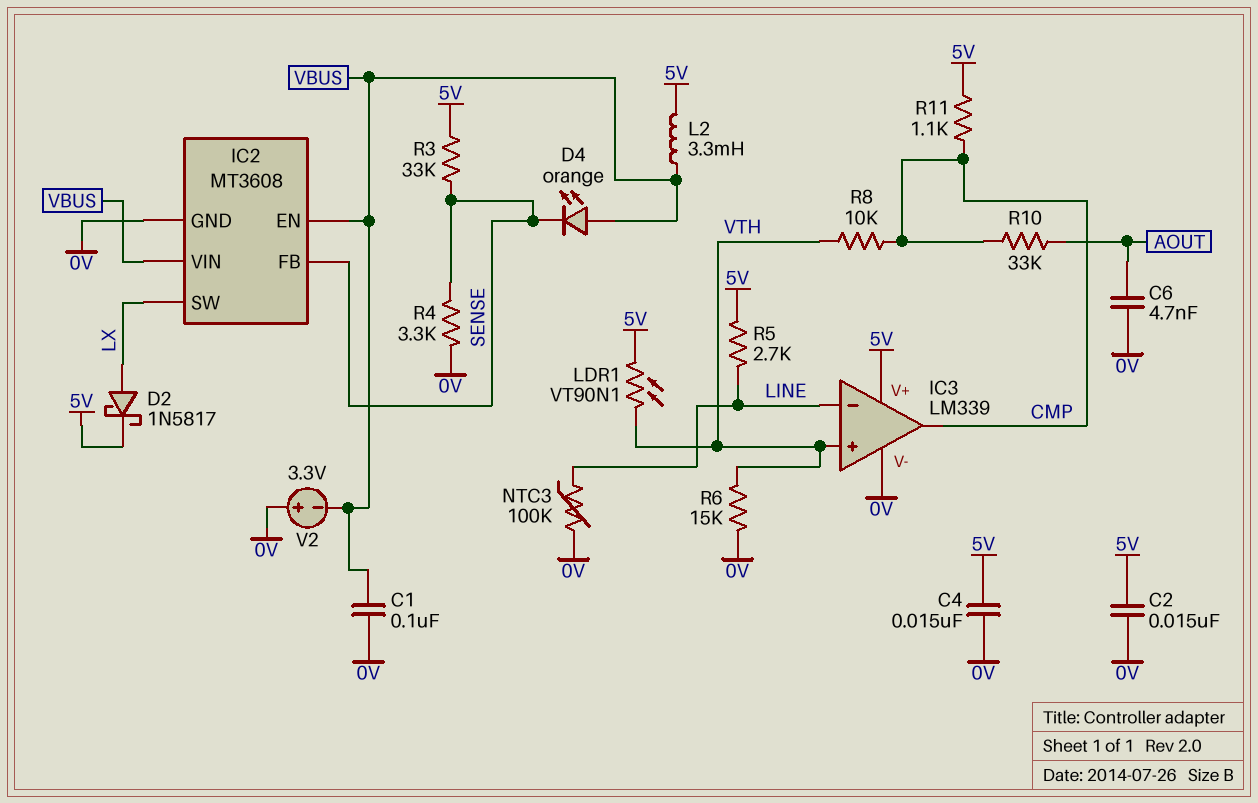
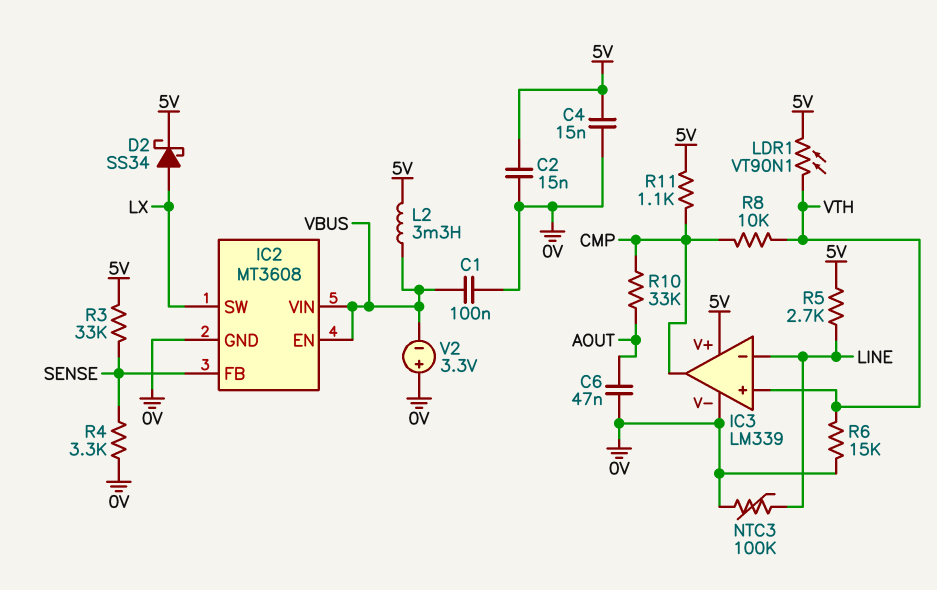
C6: 4.7nF (0V, AOUT) -> 47nF (0V, AOUT)
D2: schottky 1N5817 (A LX, K 5V) -> schottky SS34 (A LX, K 5V)
D4: LED orange (A VBUS, K SENSE) -> none

